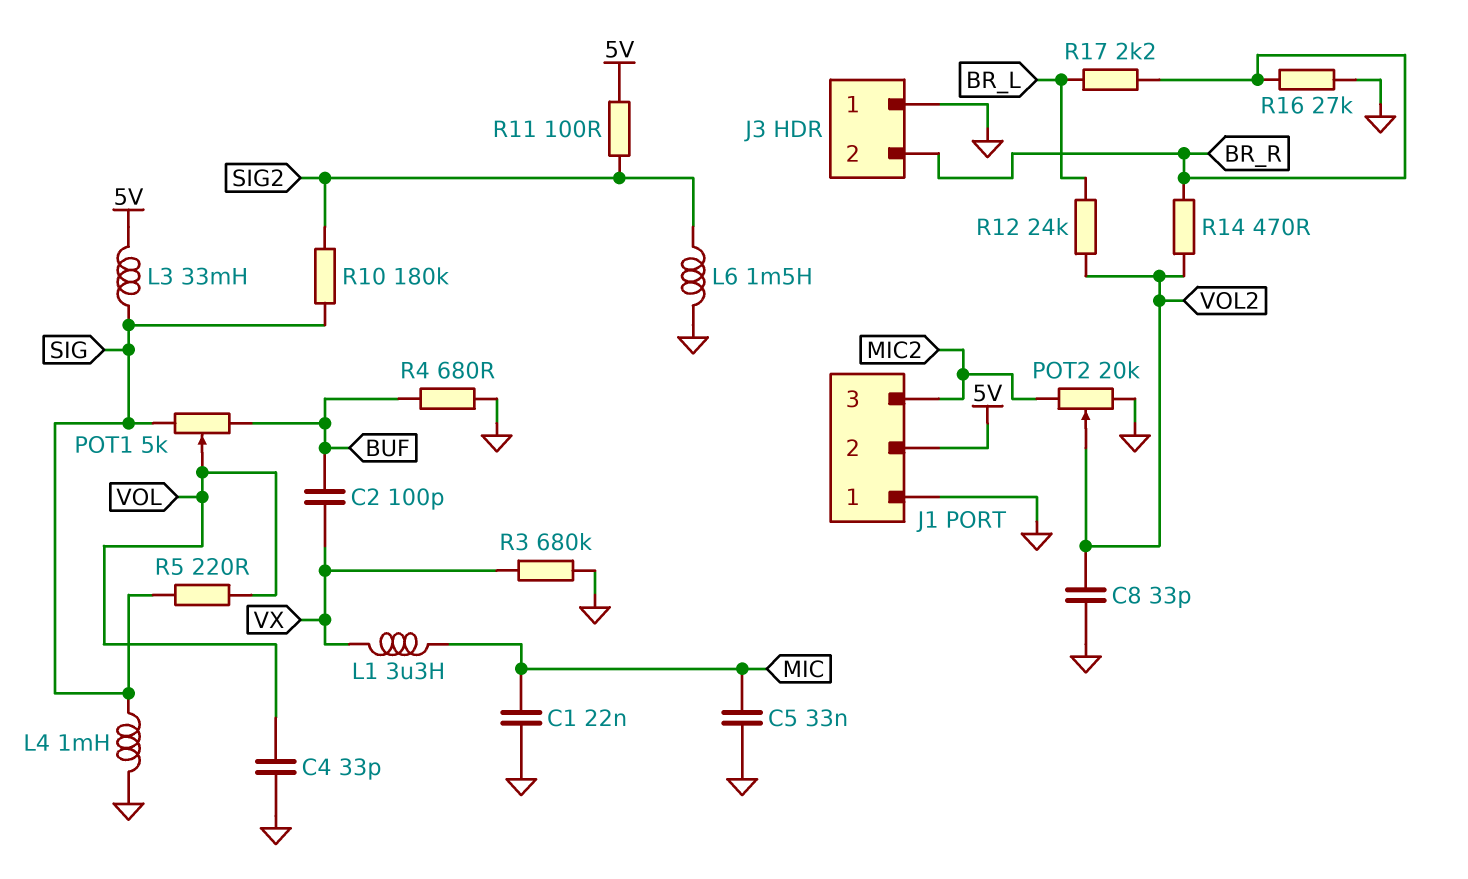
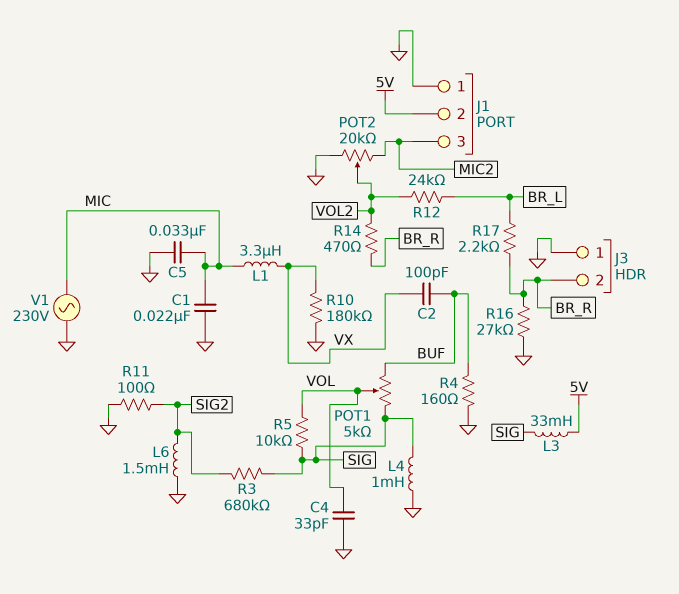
C8: 33pF (GND, VOL2) -> none
R3: 680k (GND, VX) -> 680k (SIG, SIG2)
R4: 680 (BUF, GND) -> 160 (BUF, GND)
R5: 220 (SIG, VOL) -> 10k (SIG, VOL)
R10: 180k (SIG, SIG2) -> 180k (GND, VX)
R11: 100 (5V, SIG2) -> 100 (GND, SIG2)
V1: none -> AC 230V (GND, MIC)

